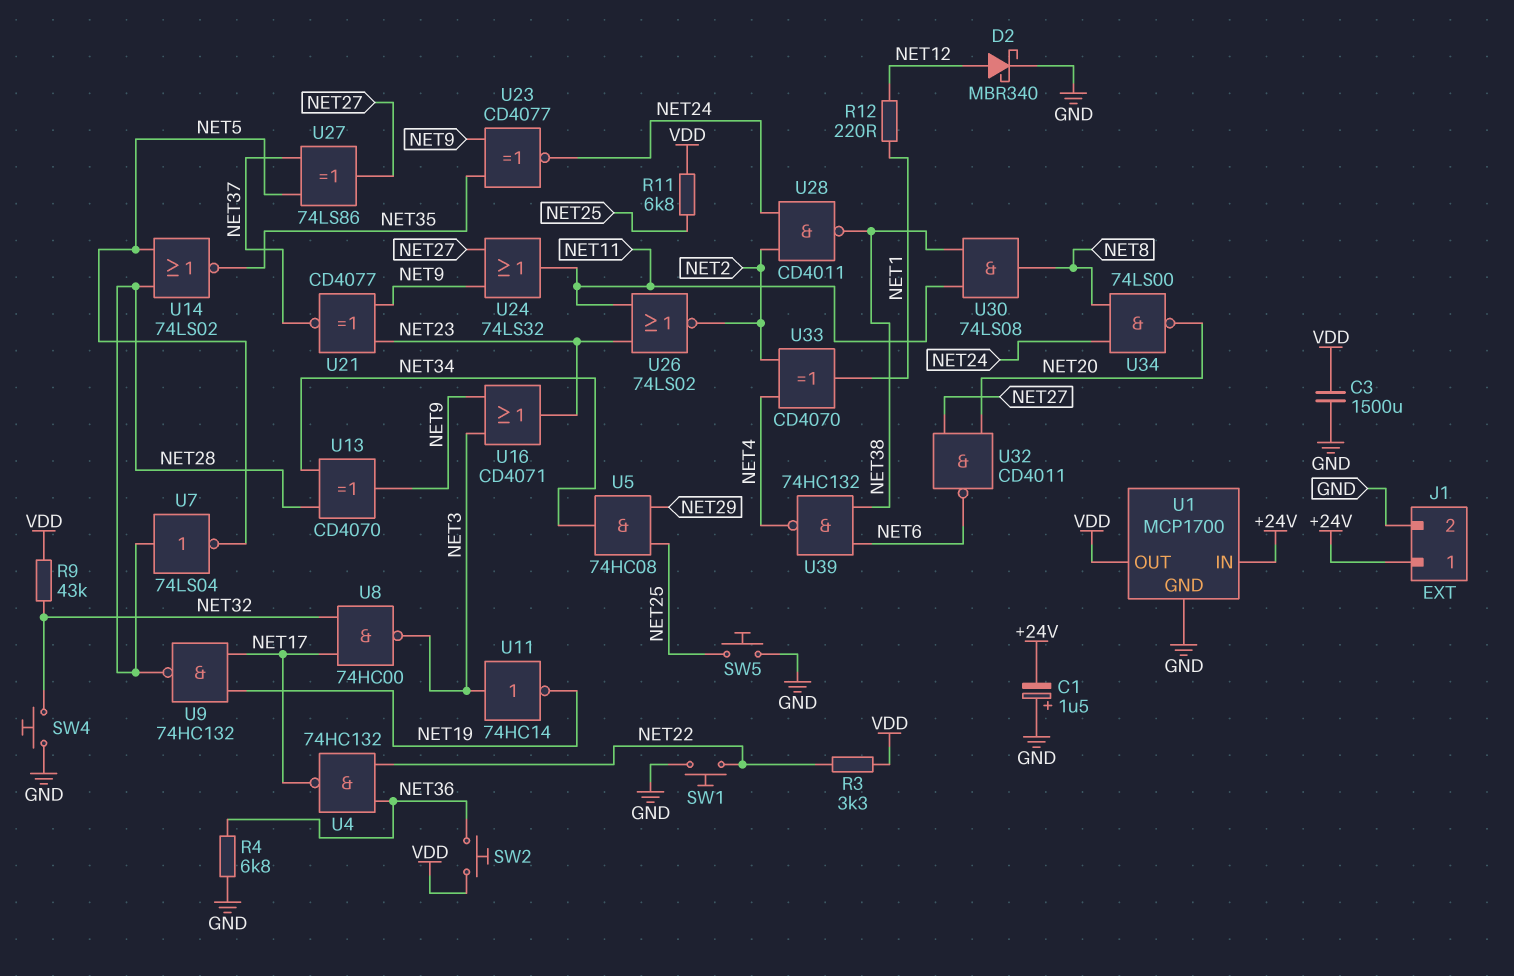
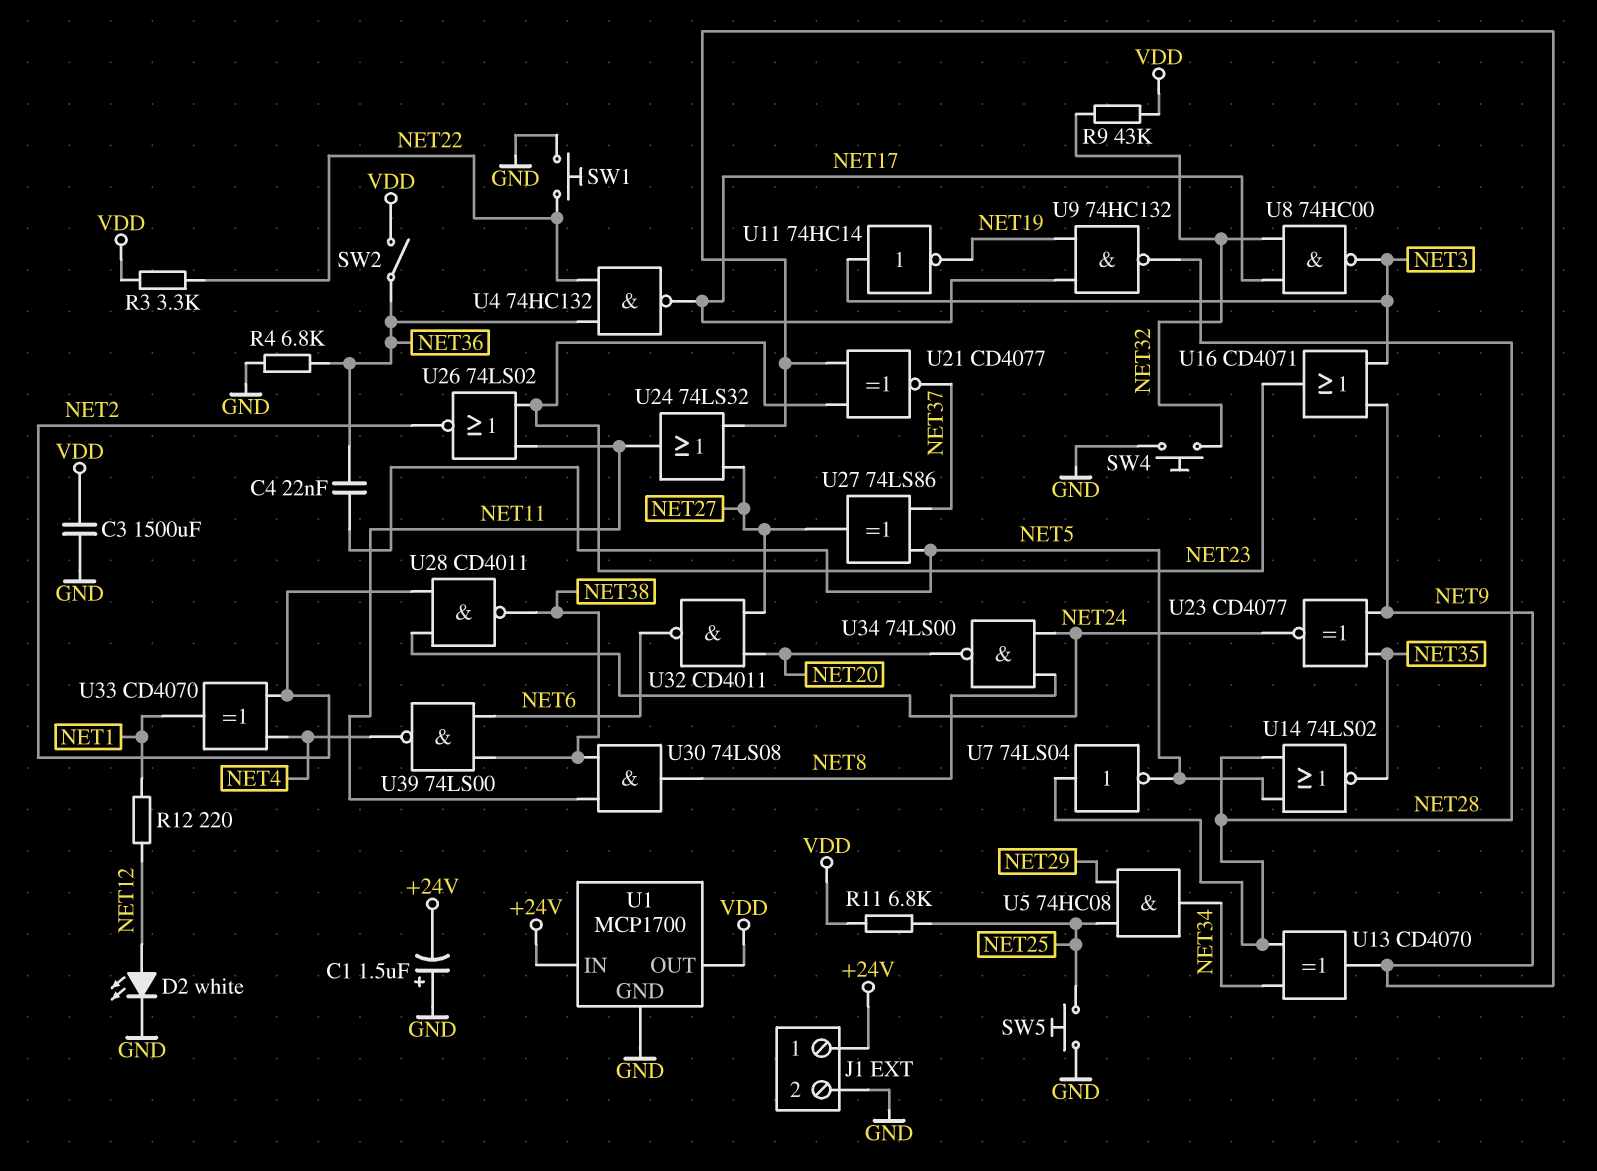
C4: none -> 22nF (NET5, NET36)
D2: schottky MBR340 (A NET12, K GND) -> LED white (A NET12, K GND)
SW2: button (NET36, VDD) -> switch (NET36, VDD)
U39: NAND 74HC132 (in NET6, in NET38, out NET4) -> NAND 74LS00 (in NET6, in NET38, out NET4)

